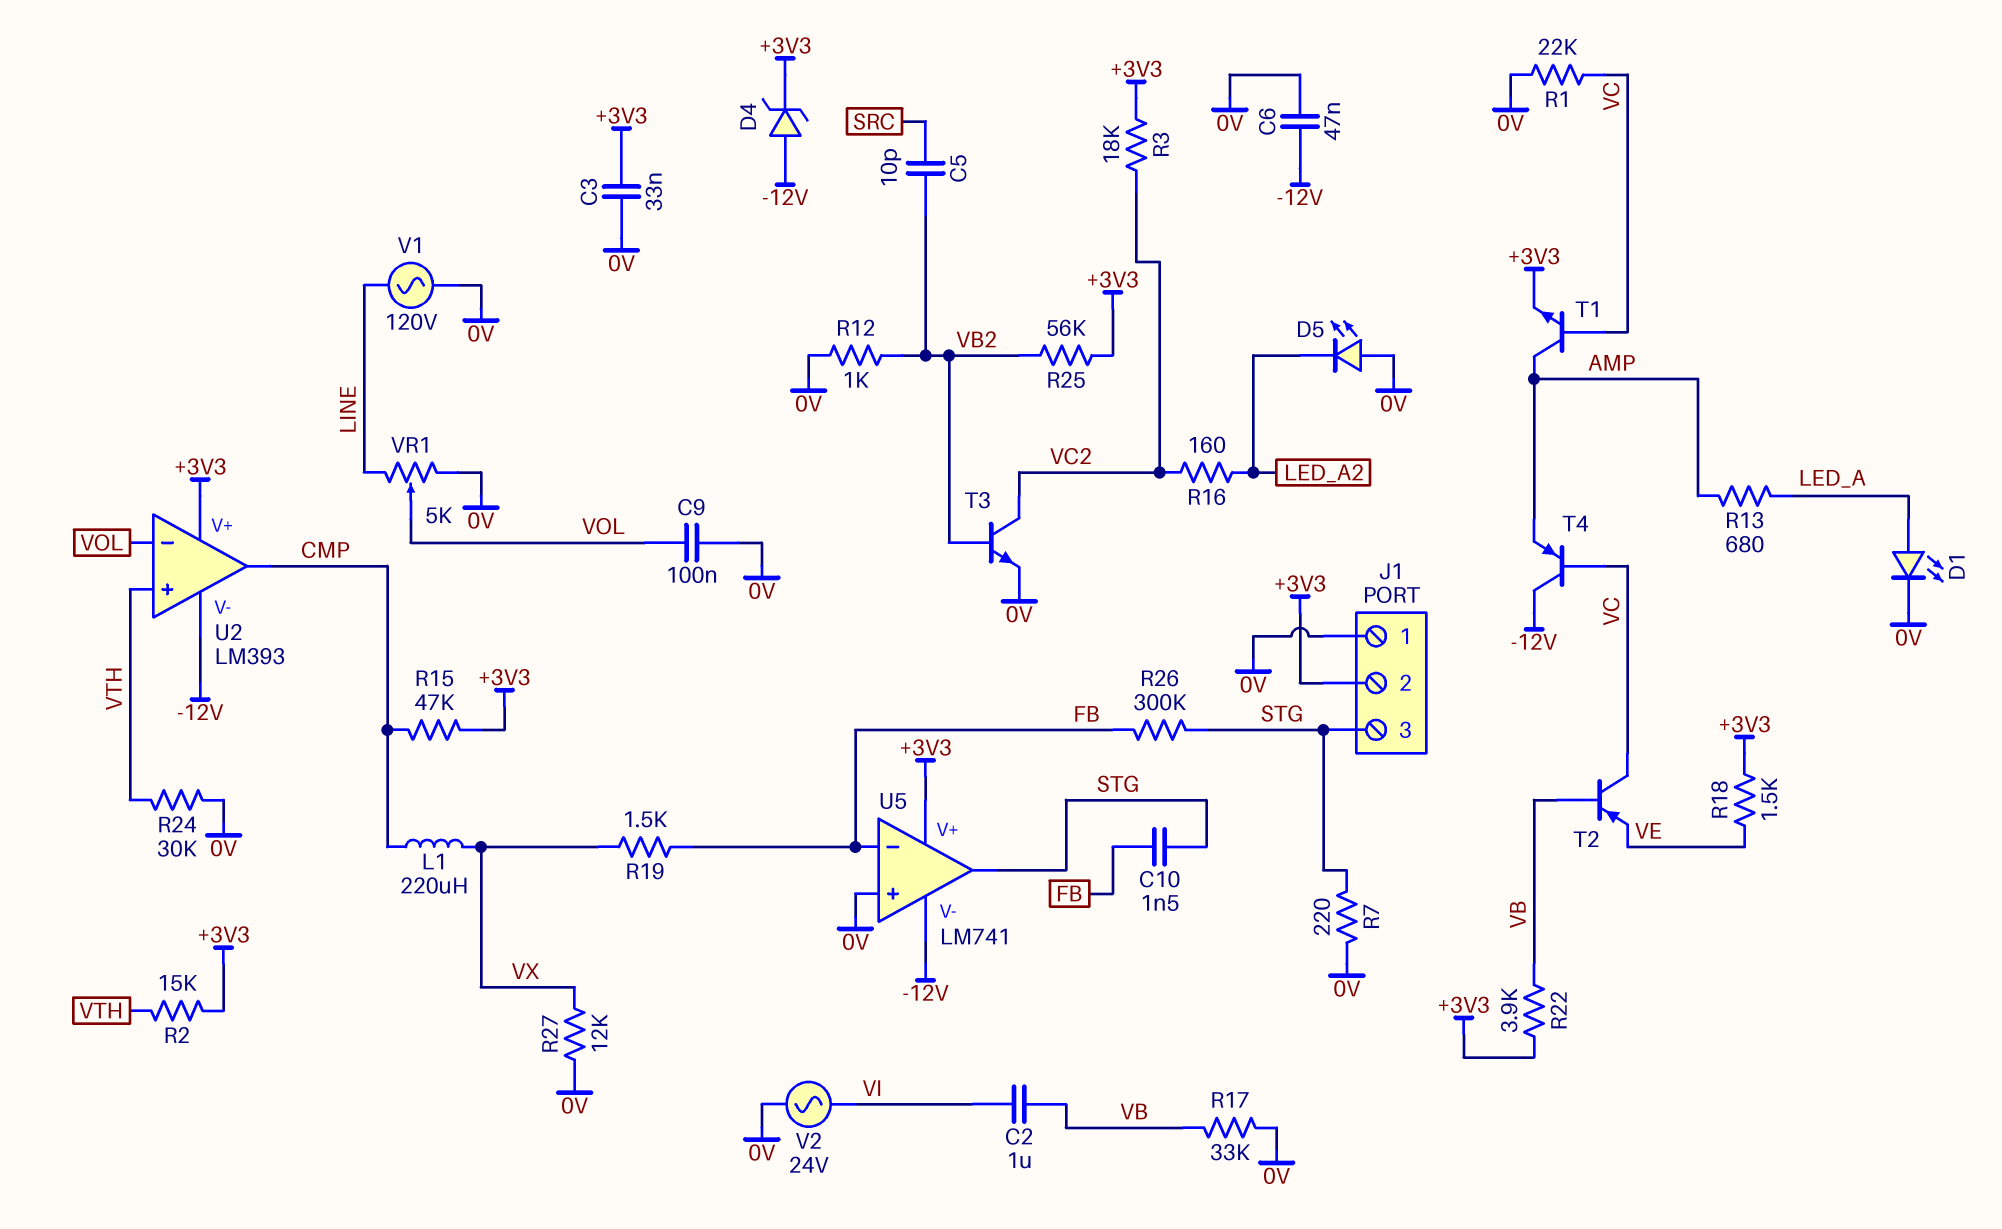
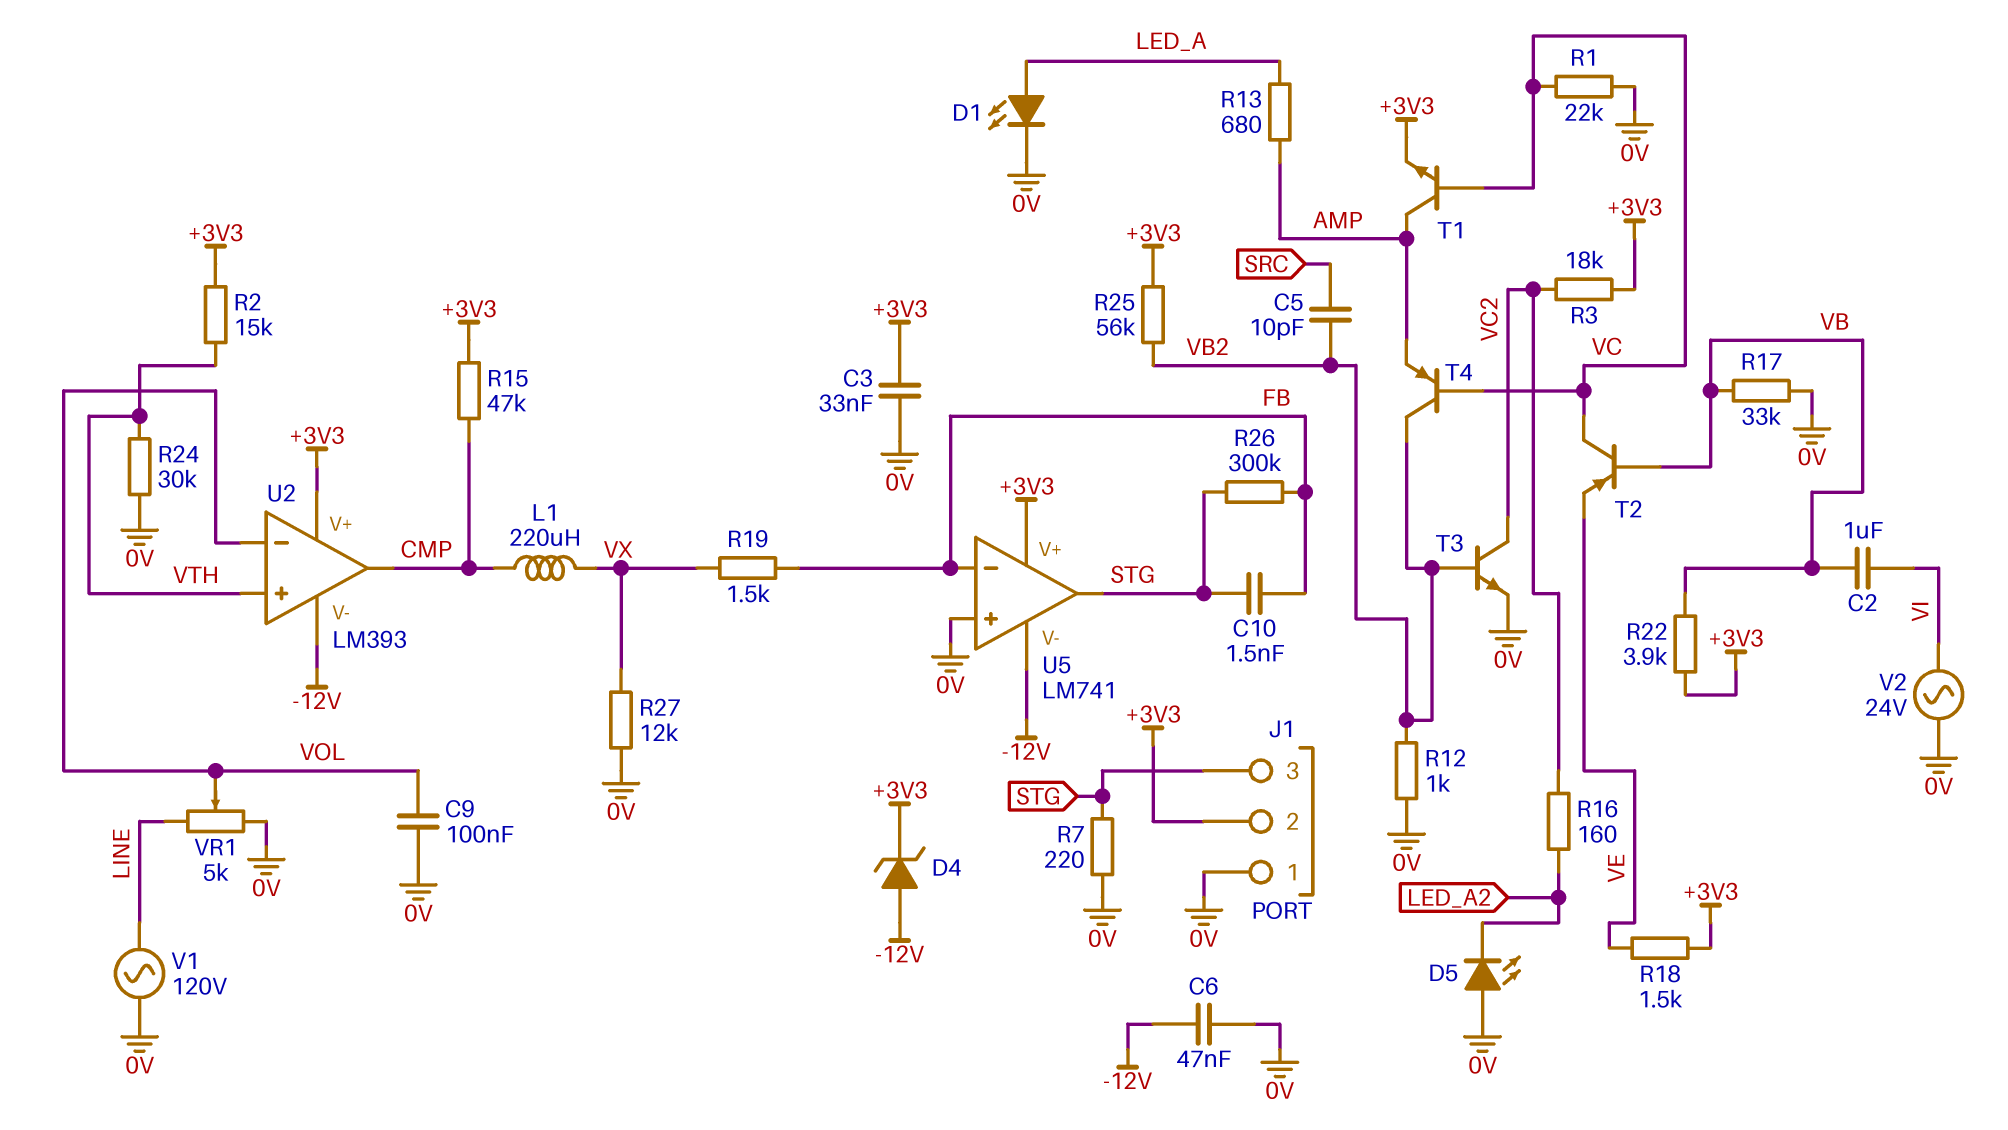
T4: PNP (B VC, C -12V, E AMP) -> PNP (B VC, C VB2, E AMP)

